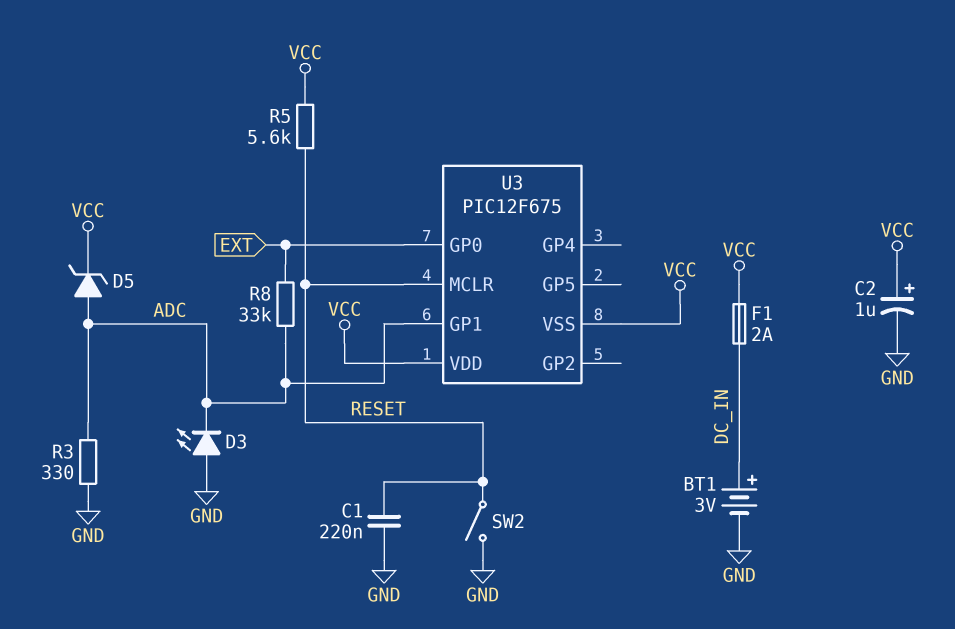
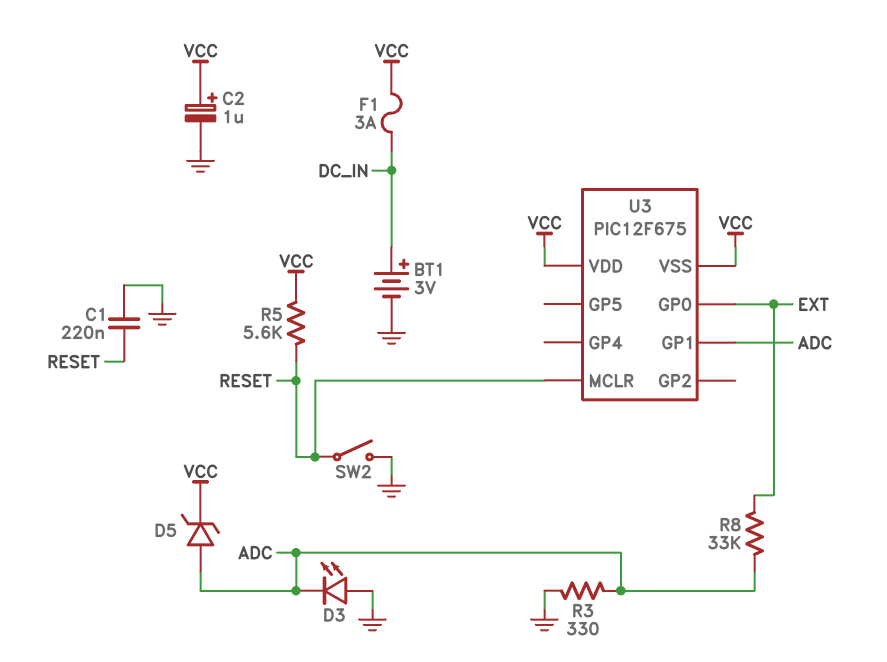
F1: 2A (DC_IN, VCC) -> 3A (DC_IN, VCC)

